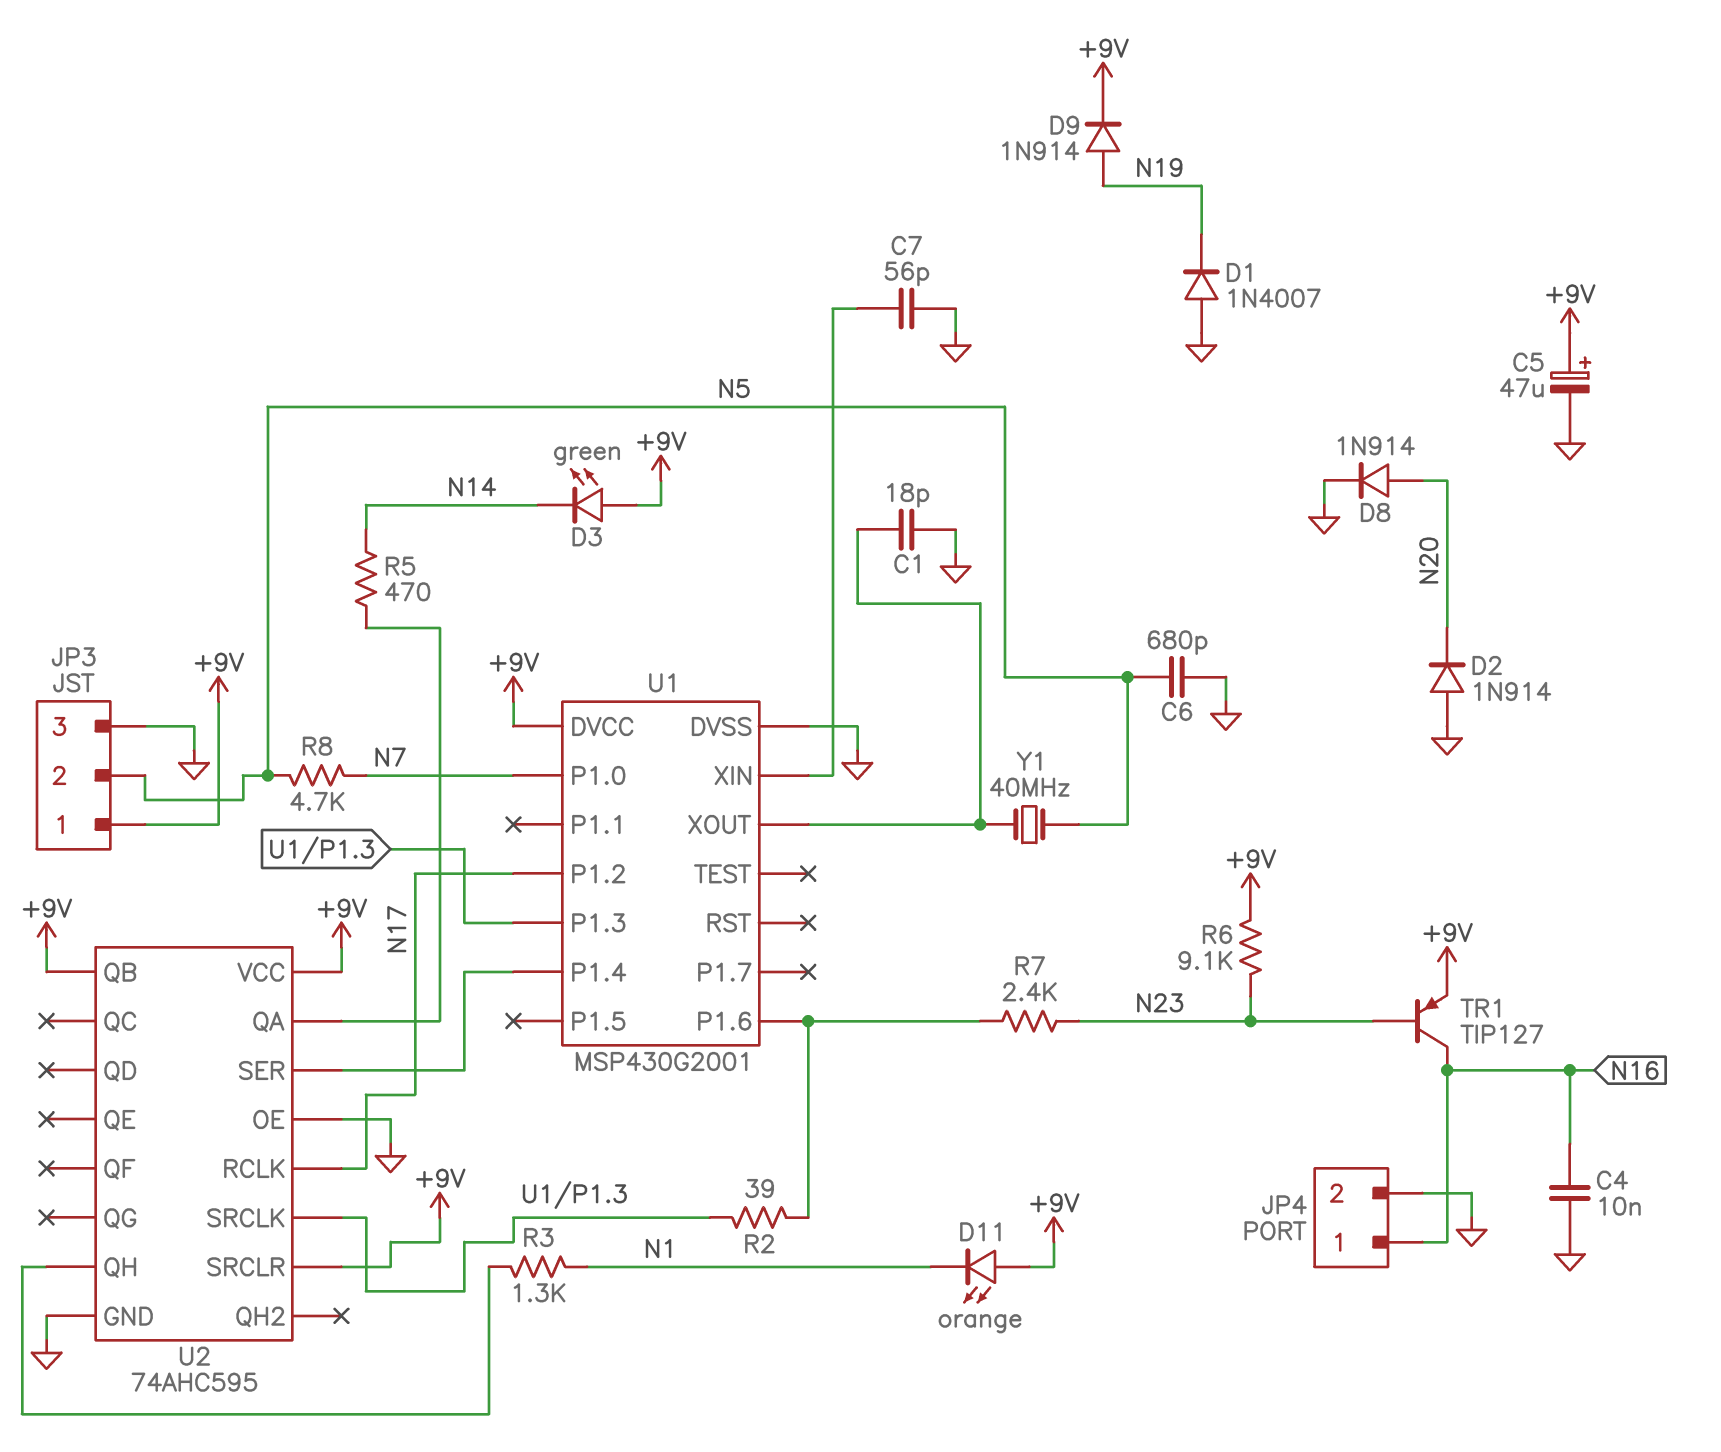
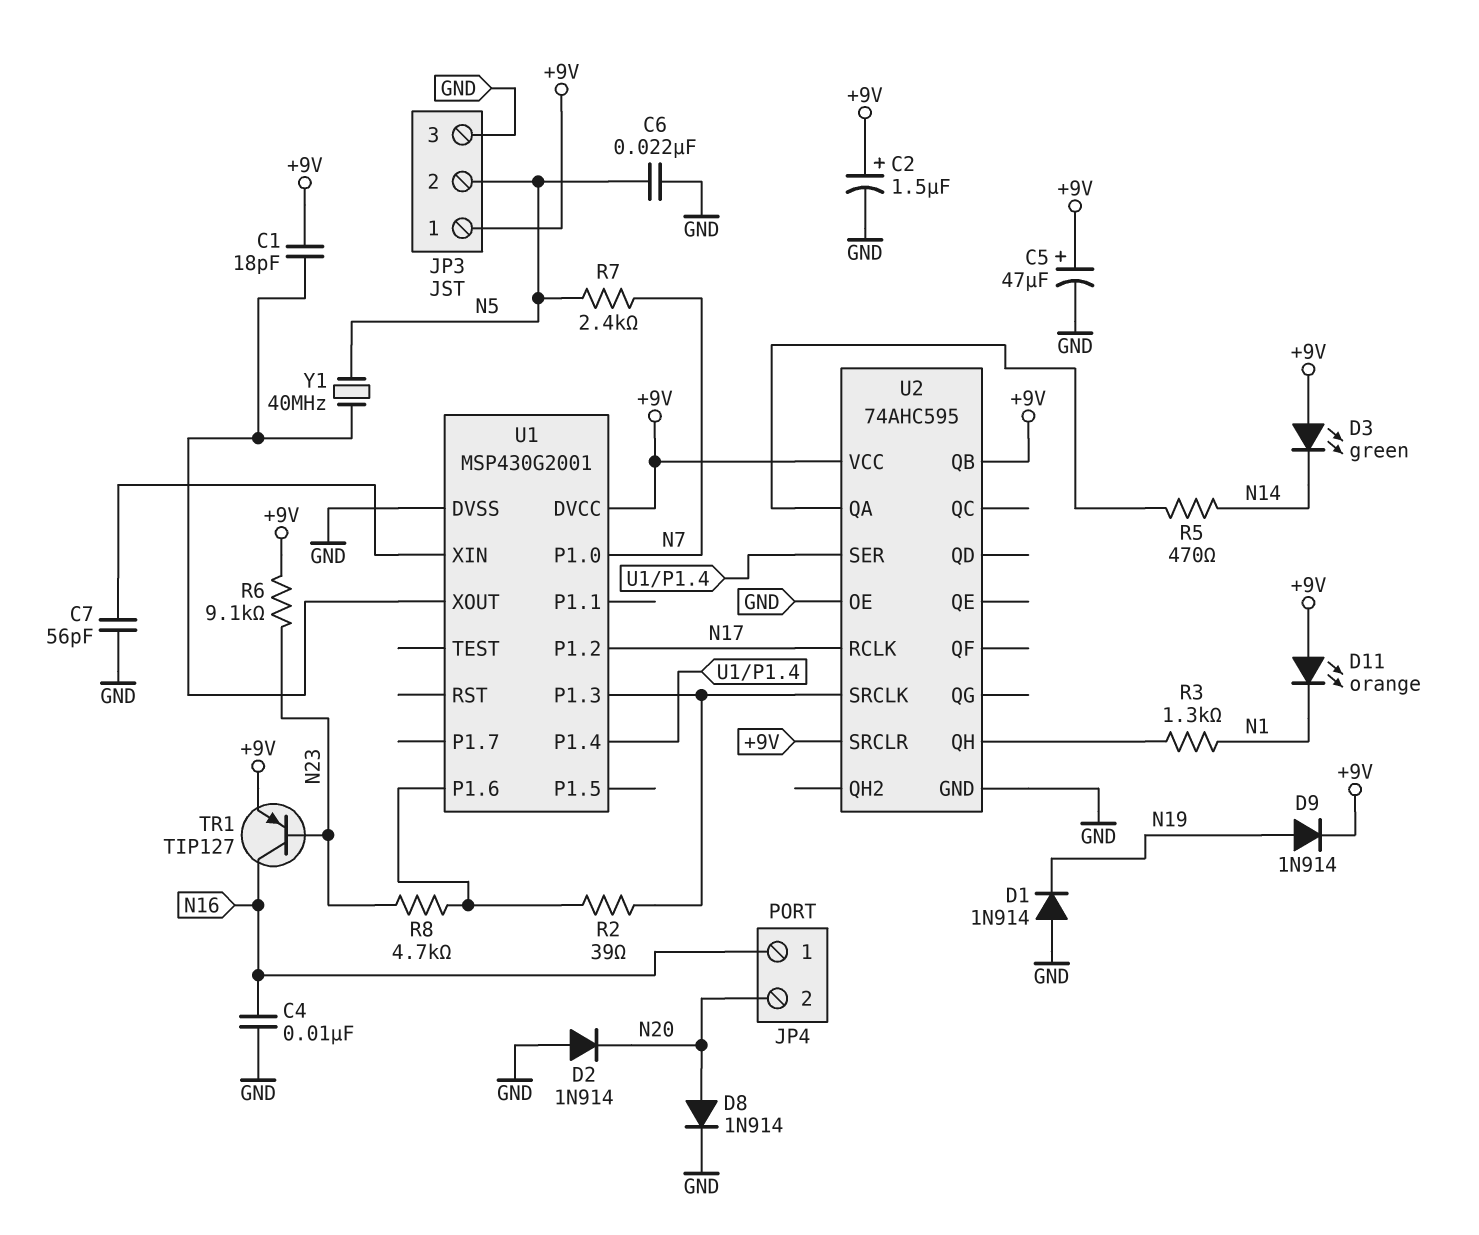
C1: 18pF (GND, U1/XOUT) -> 18pF (+9V, U1/XOUT)
C2: none -> 1.5uF (plus +9V, minus GND)
C6: 680pF (GND, N5) -> 22nF (GND, N5)
D1: diode 1N4007 (A GND, K N19) -> diode 1N914 (A GND, K N19)
JP4 pin 2: GND -> N20
R7: 2.4k (N23, U1/P1.6) -> 2.4k (N5, N7)
R8: 4.7k (N5, N7) -> 4.7k (N23, U1/P1.6)

